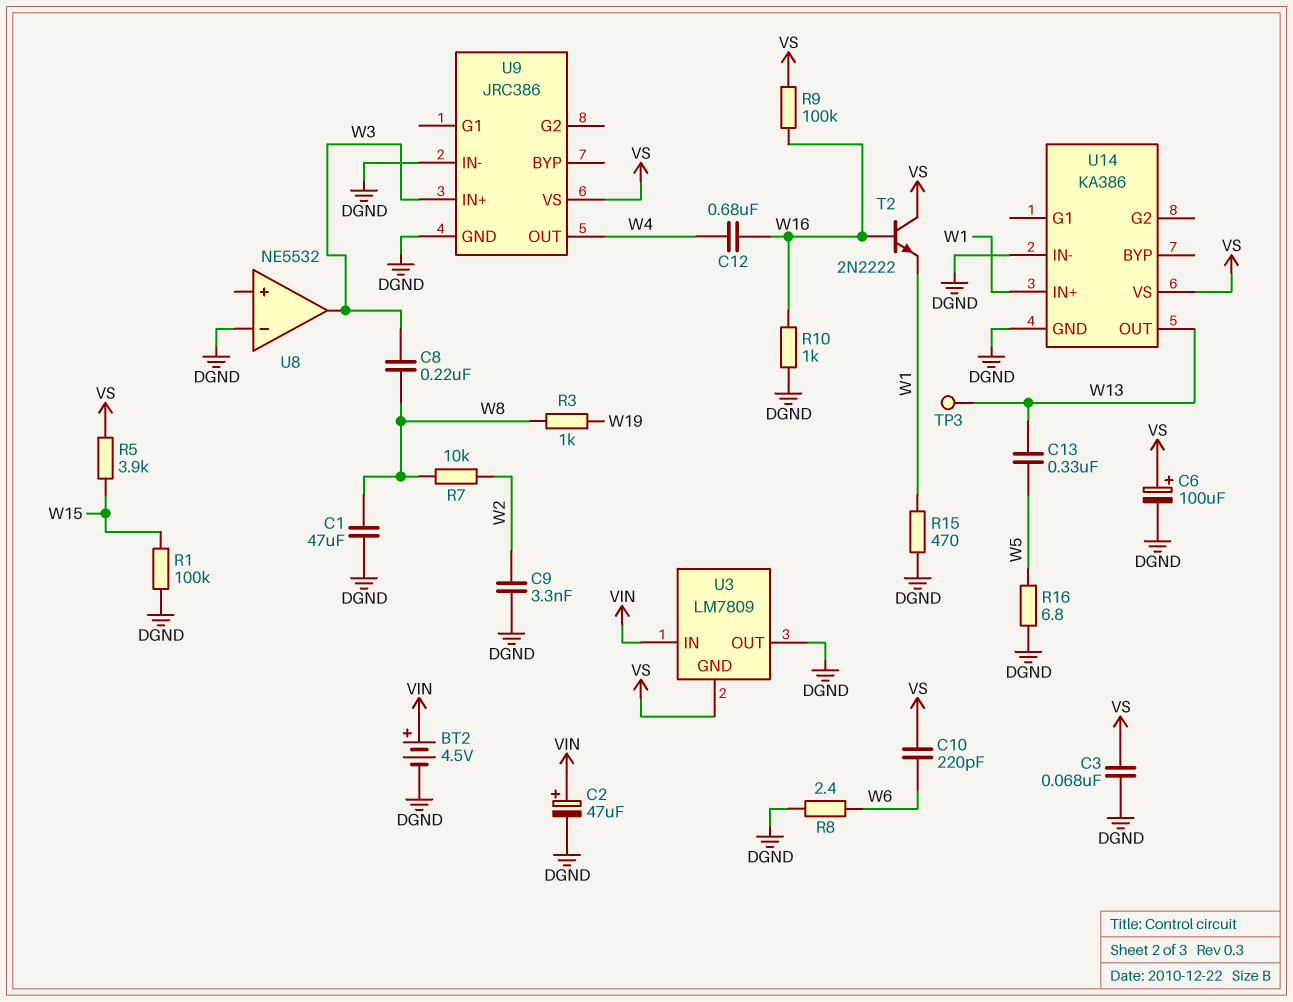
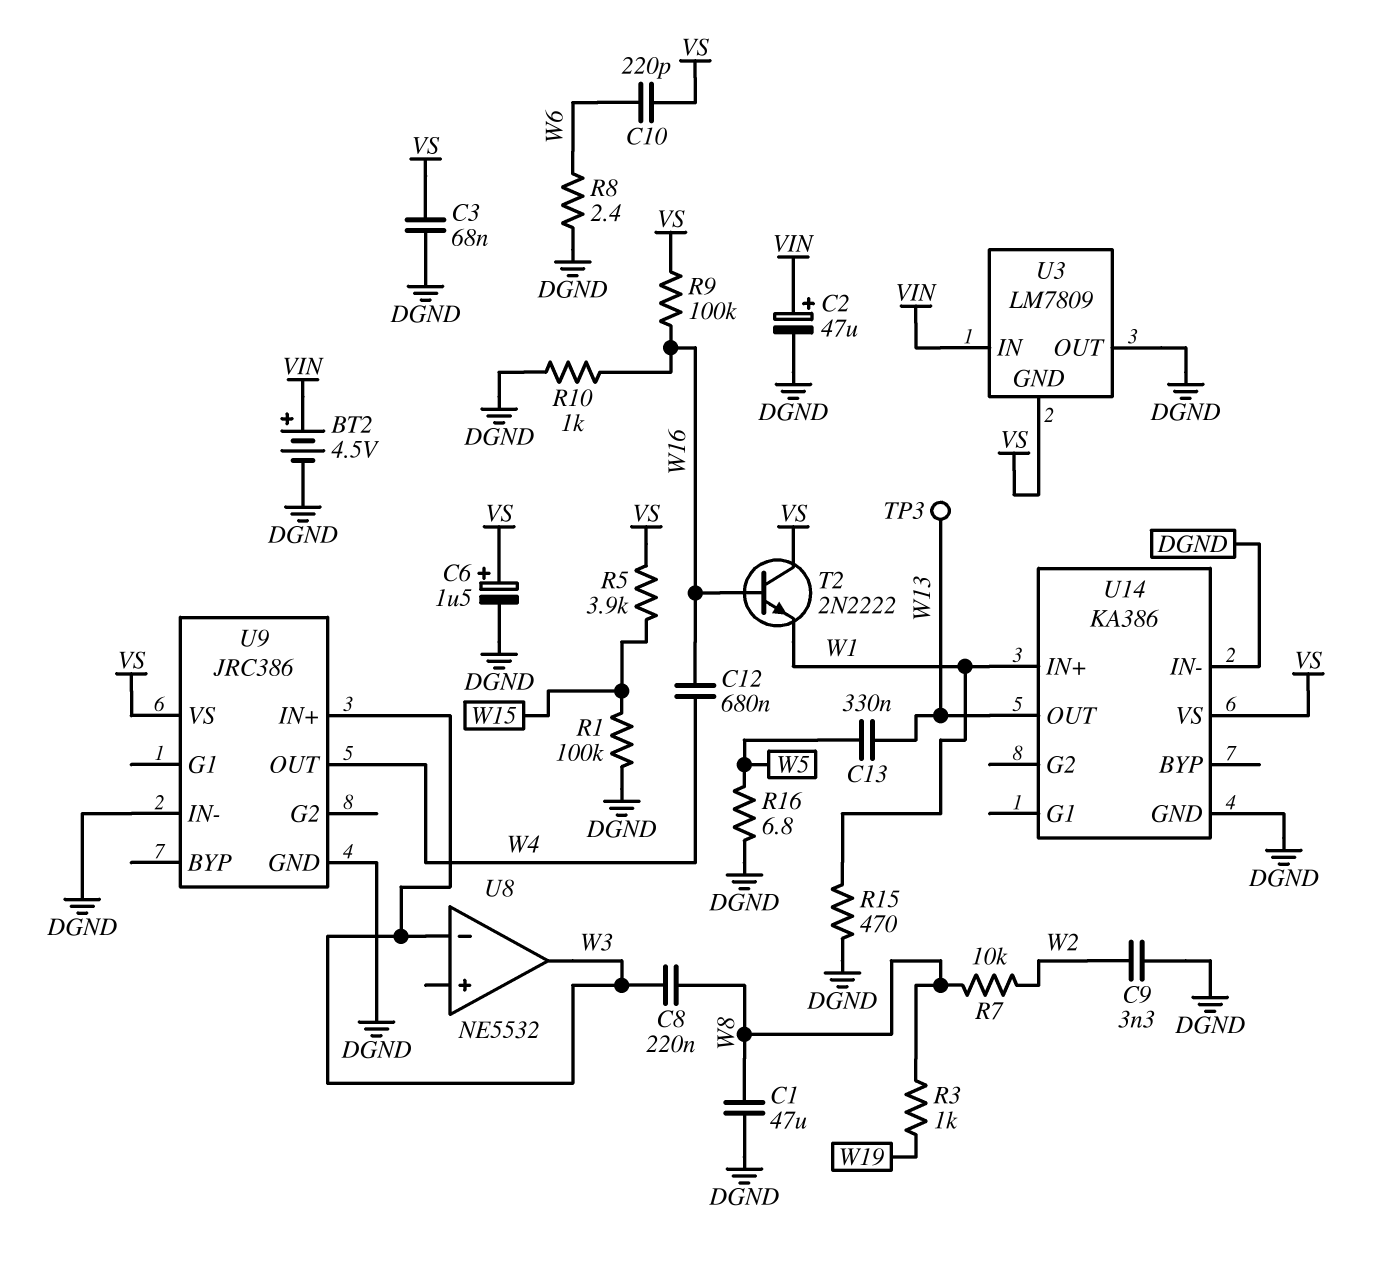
C6: 100uF (plus VS, minus DGND) -> 1.5uF (plus VS, minus DGND)
U8 pin in-: DGND -> W3

